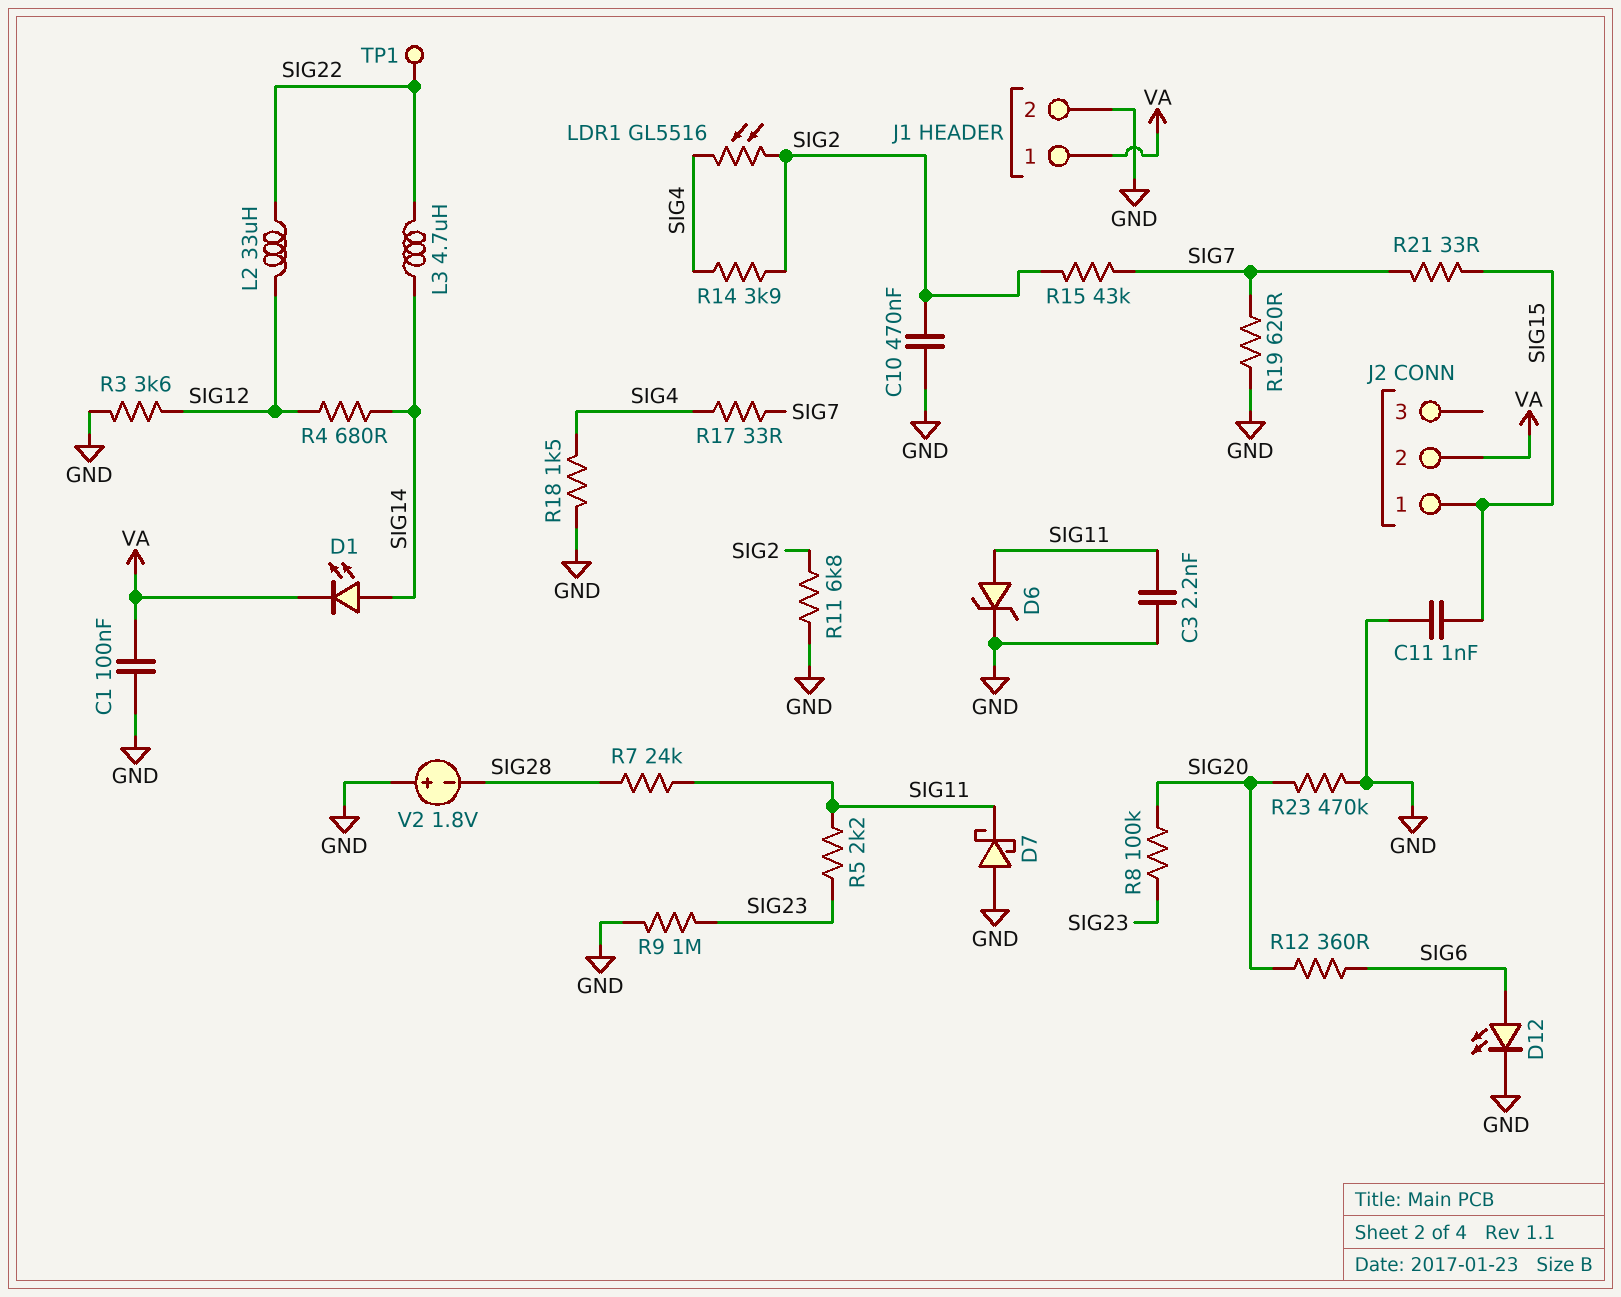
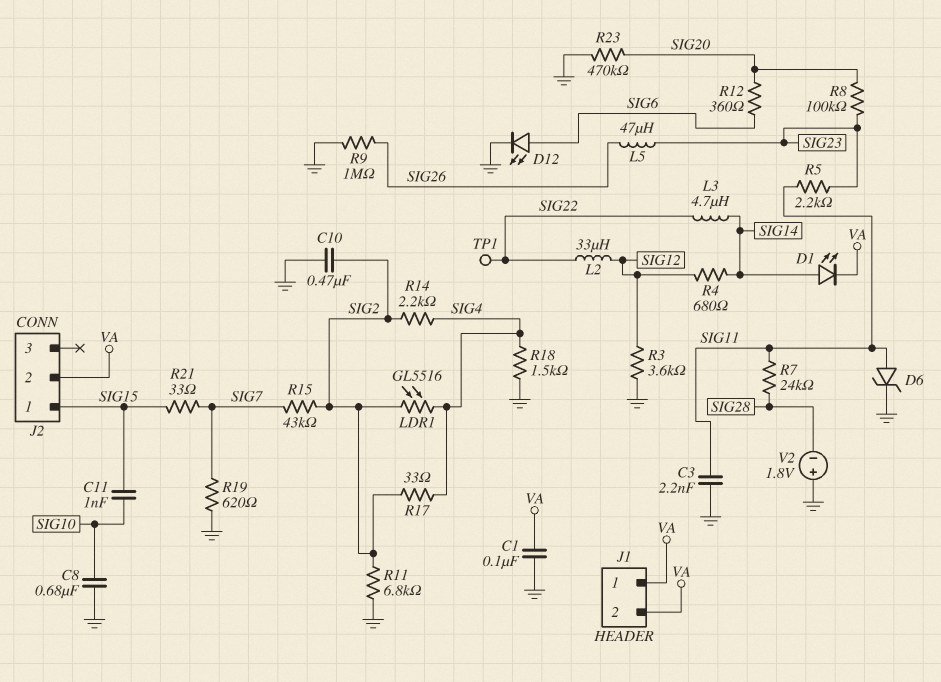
C8: none -> 680nF (GND, SIG10)
C11: 1nF (GND, SIG15) -> 1nF (SIG10, SIG15)
D7: schottky (A GND, K SIG11) -> none
J1 pin 2: GND -> VA
L5: none -> 47uH (SIG23, SIG26)
R9: 1M (GND, SIG23) -> 1M (GND, SIG26)
R14: 3.9k (SIG2, SIG4) -> 2.2k (SIG2, SIG4)
R17: 33 (SIG4, SIG7) -> 33 (SIG2, SIG4)

